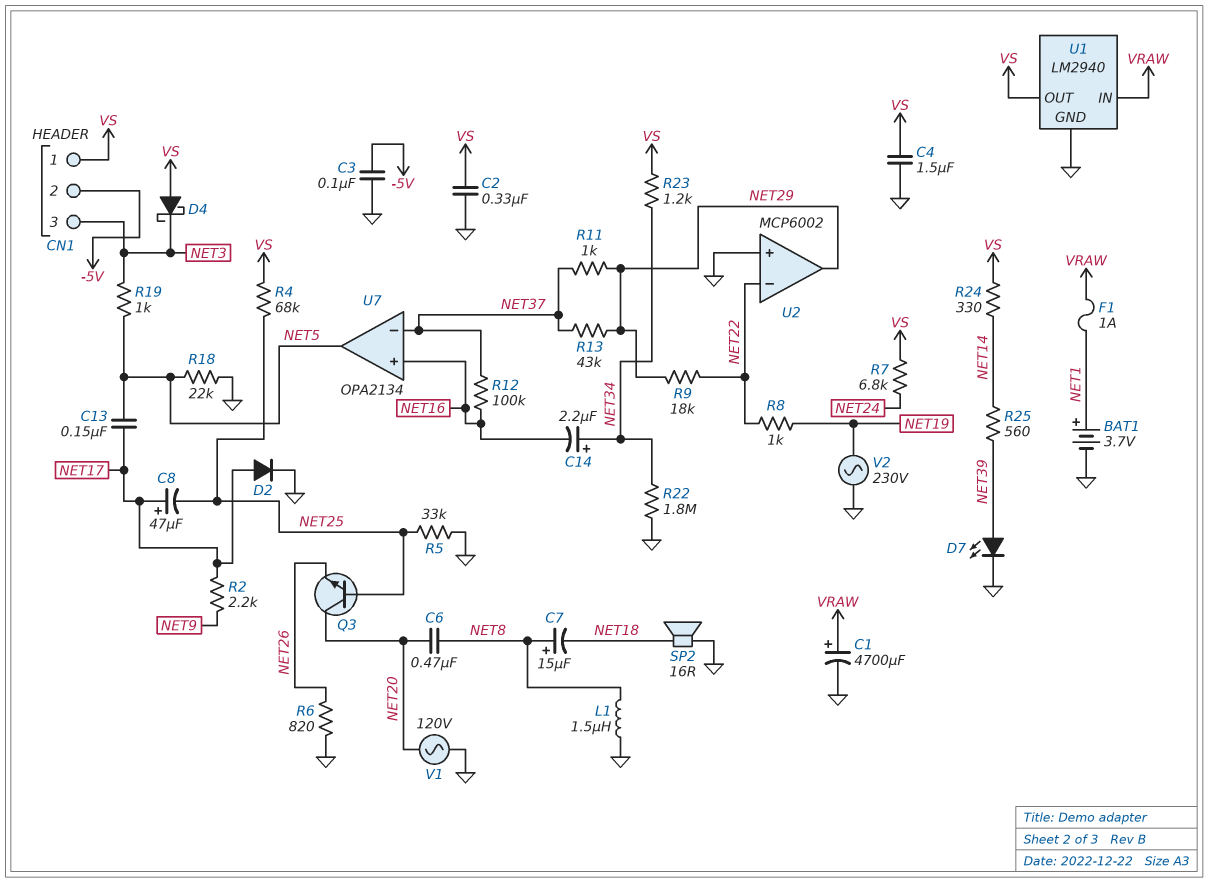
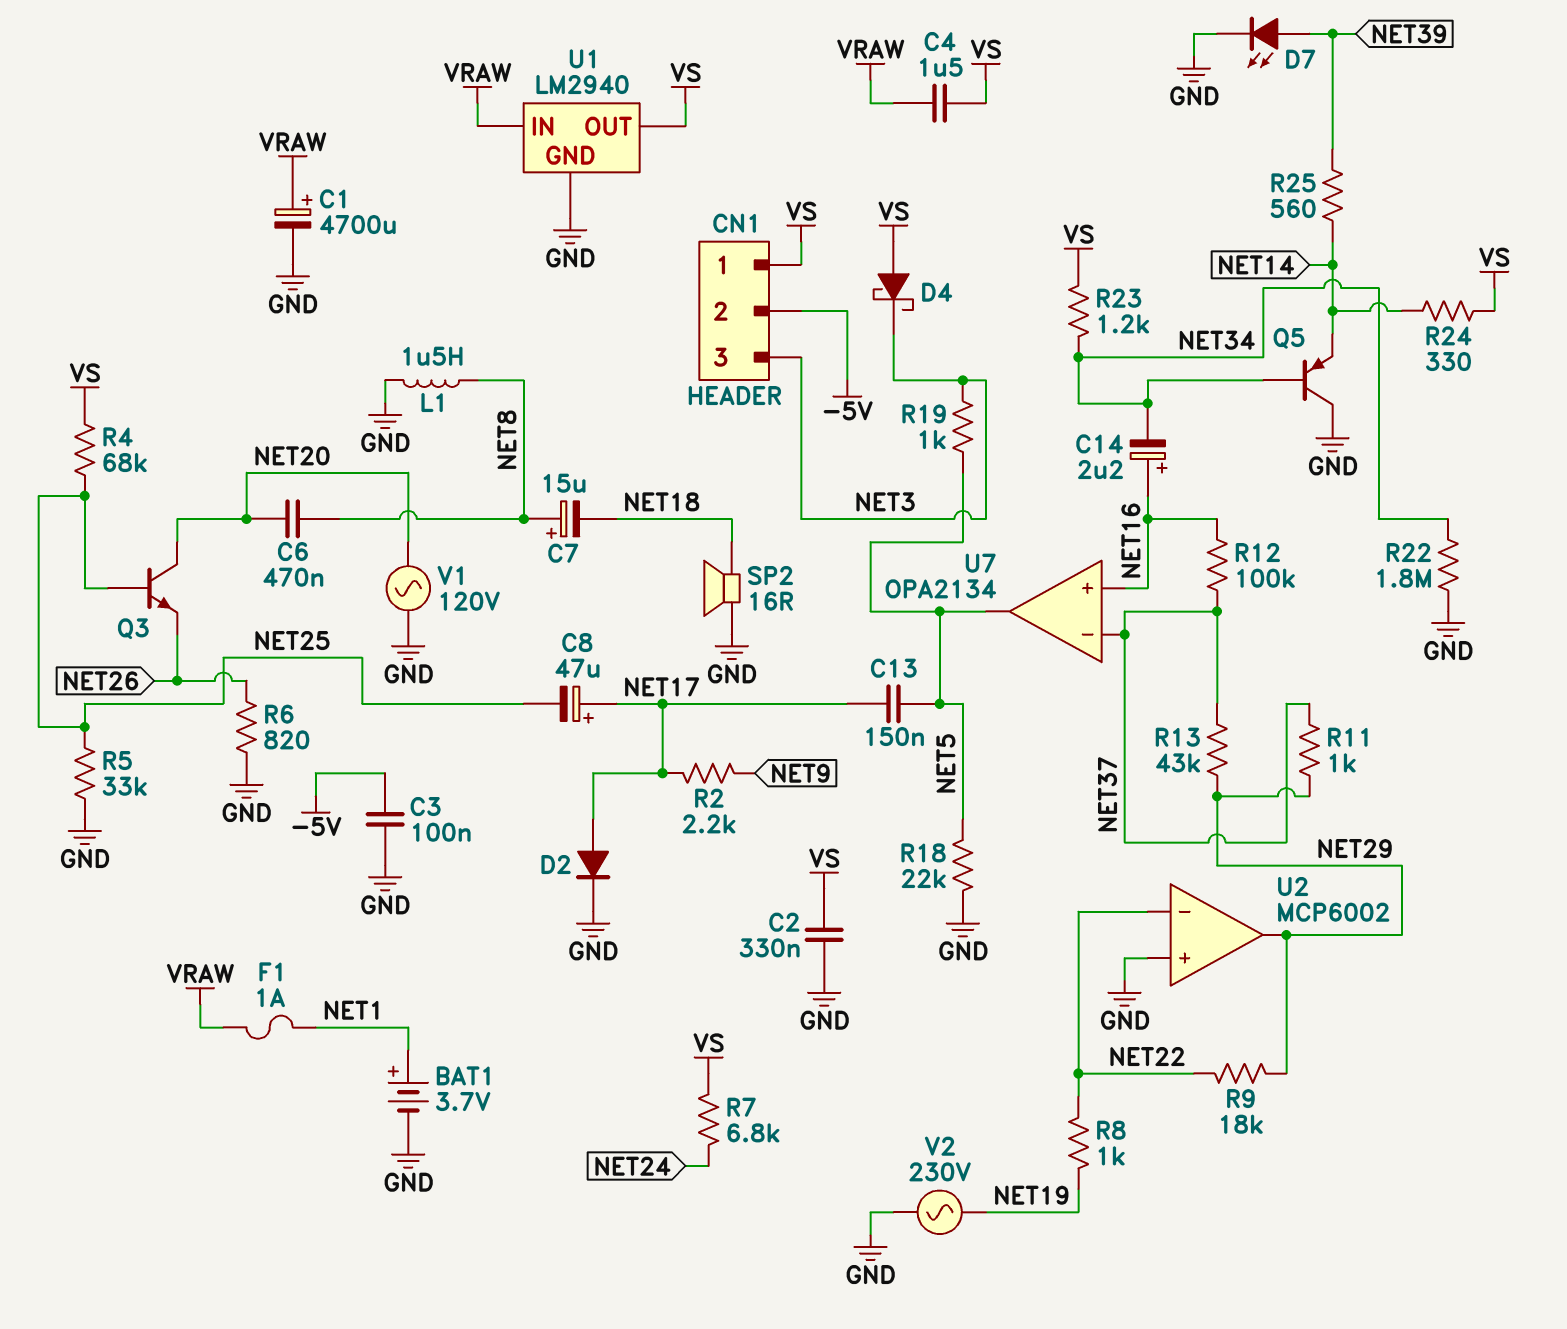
C4: 1.5uF (GND, VS) -> 1.5uF (VRAW, VS)
C14: 2.2uF (plus NET34, minus NET16) -> 2.2uF (plus NET16, minus NET34)
Q5: none -> PNP (B NET34, C GND, E NET14)

